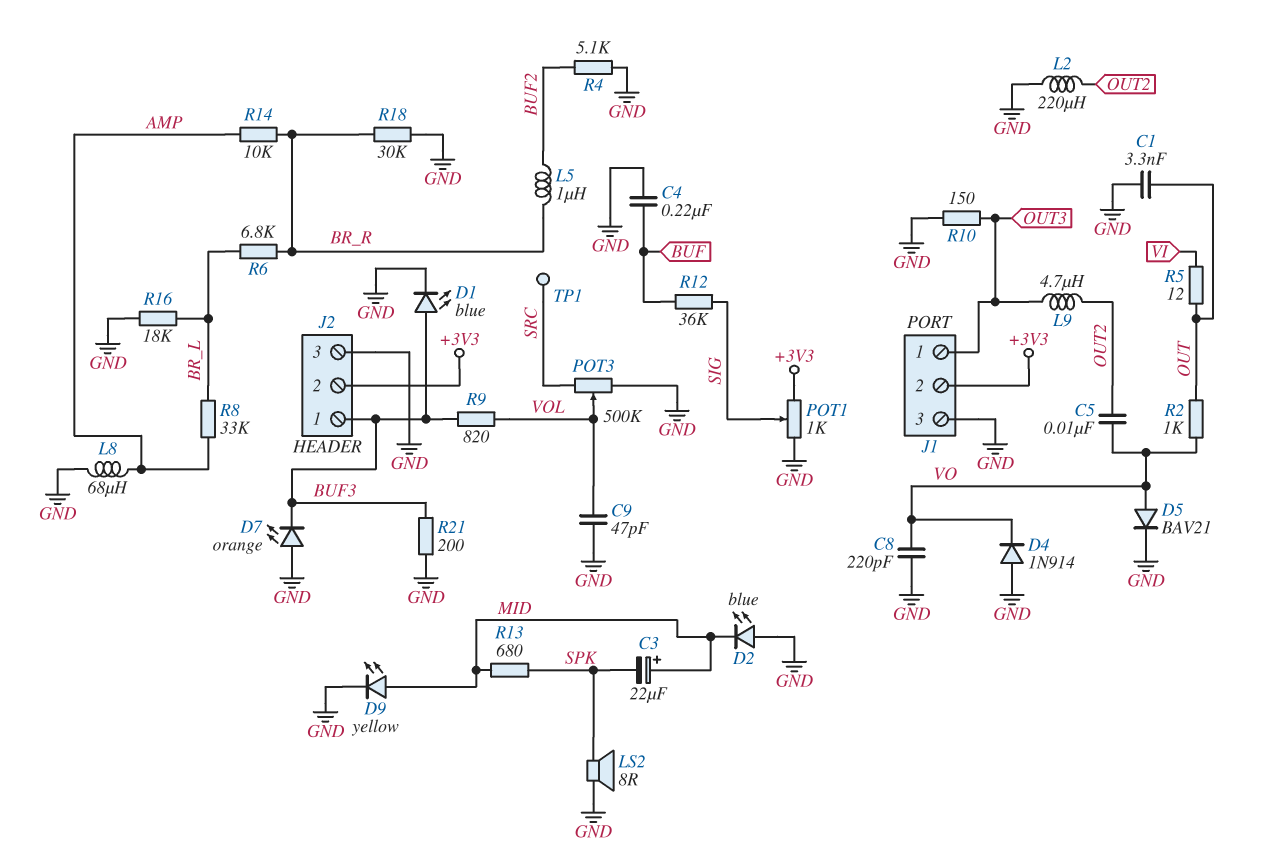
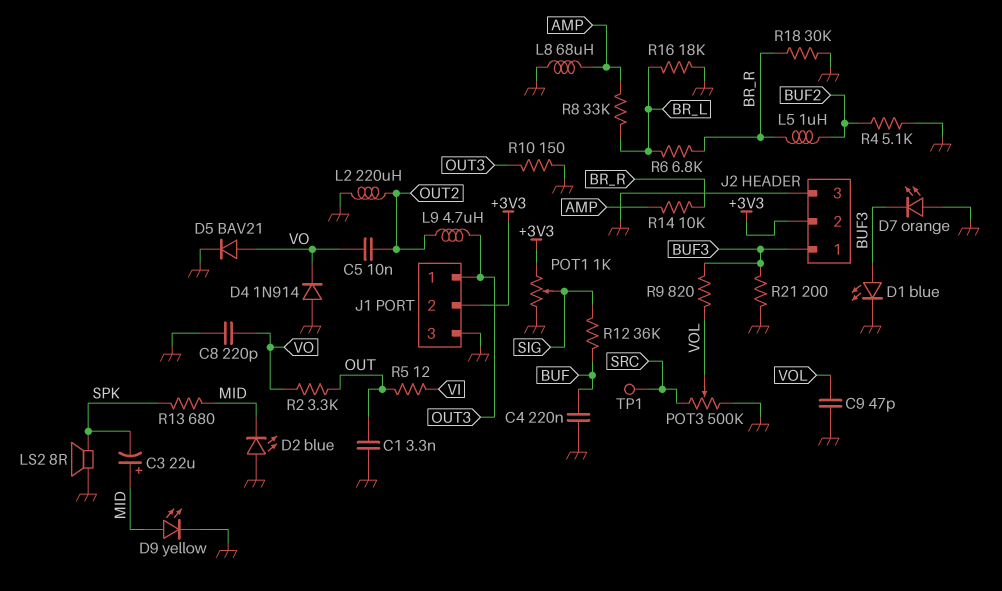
R2: 1k (OUT, VO) -> 3.3k (OUT, VO)

